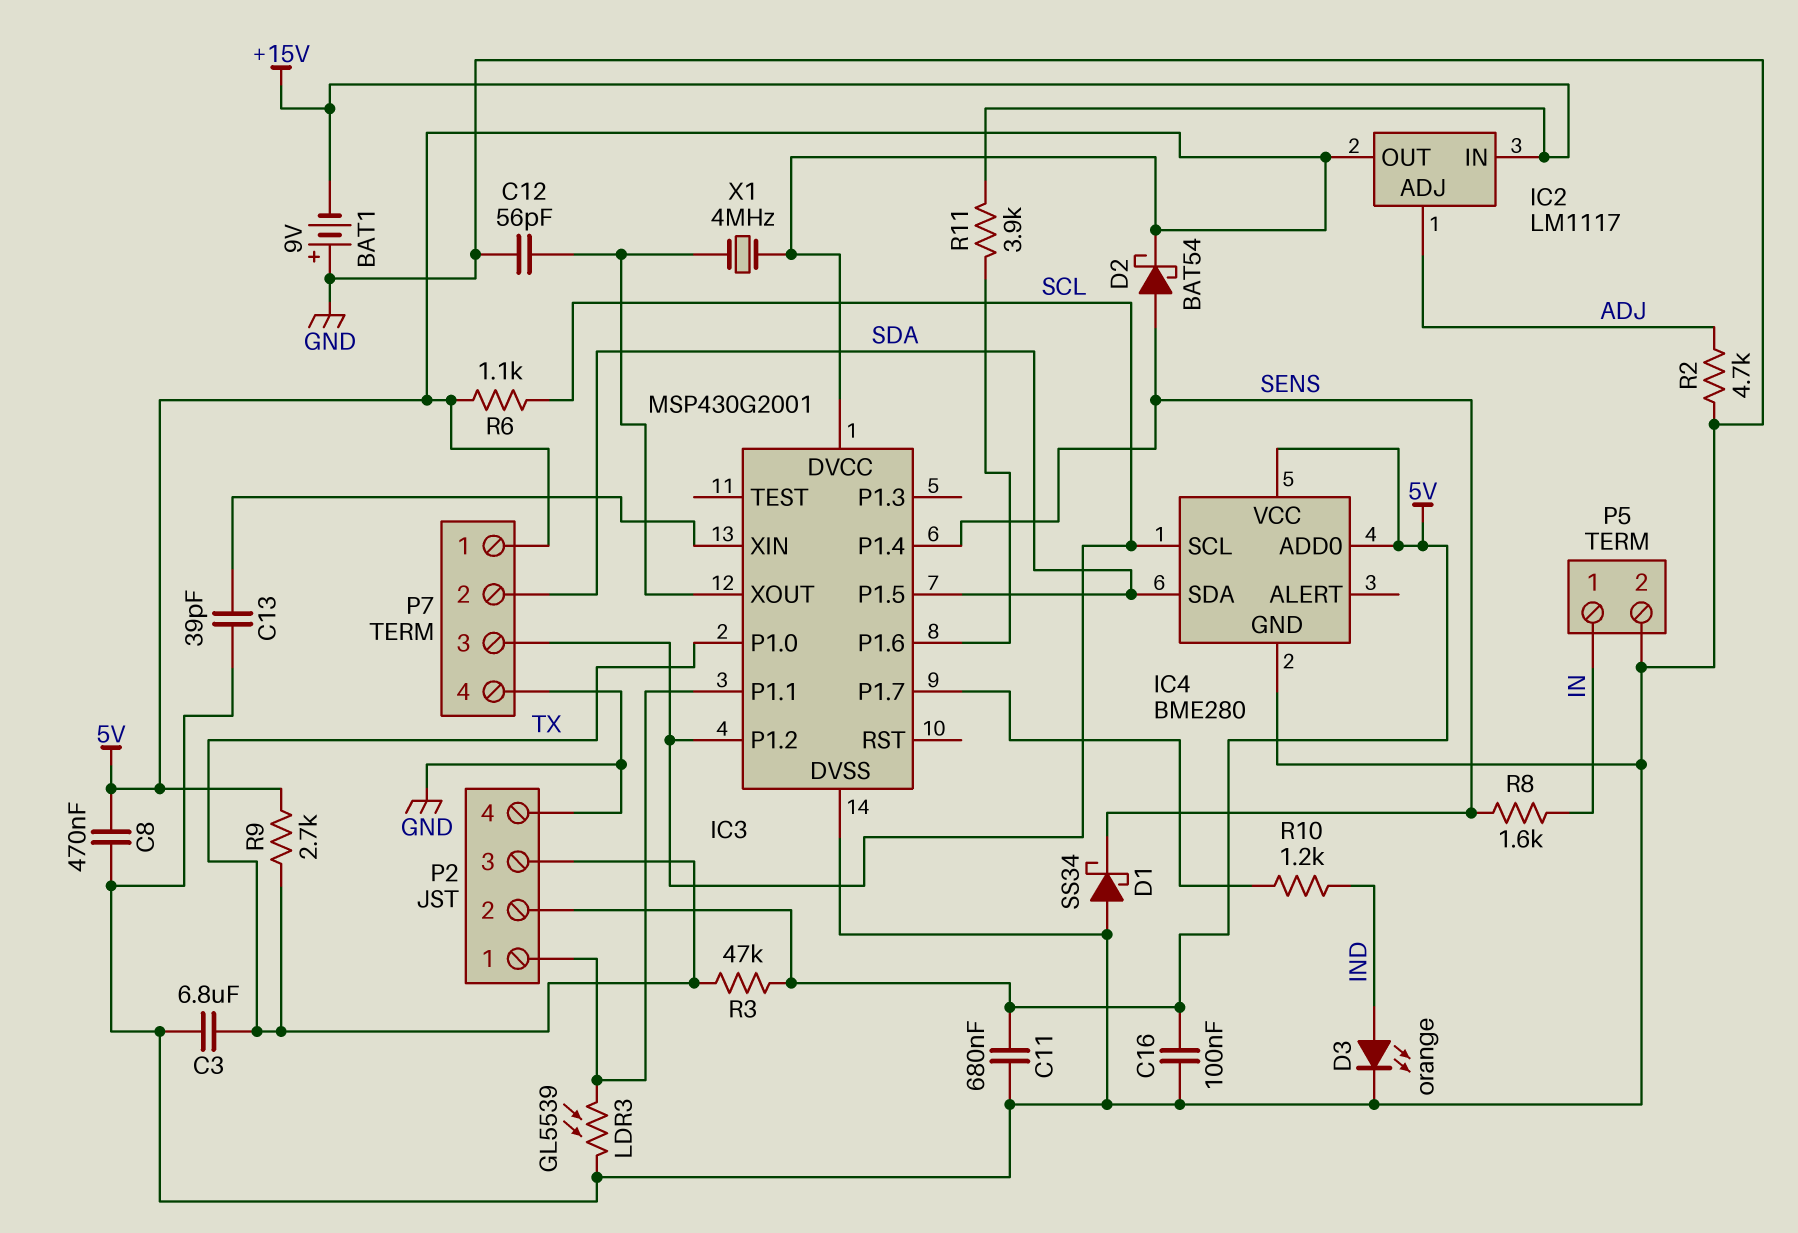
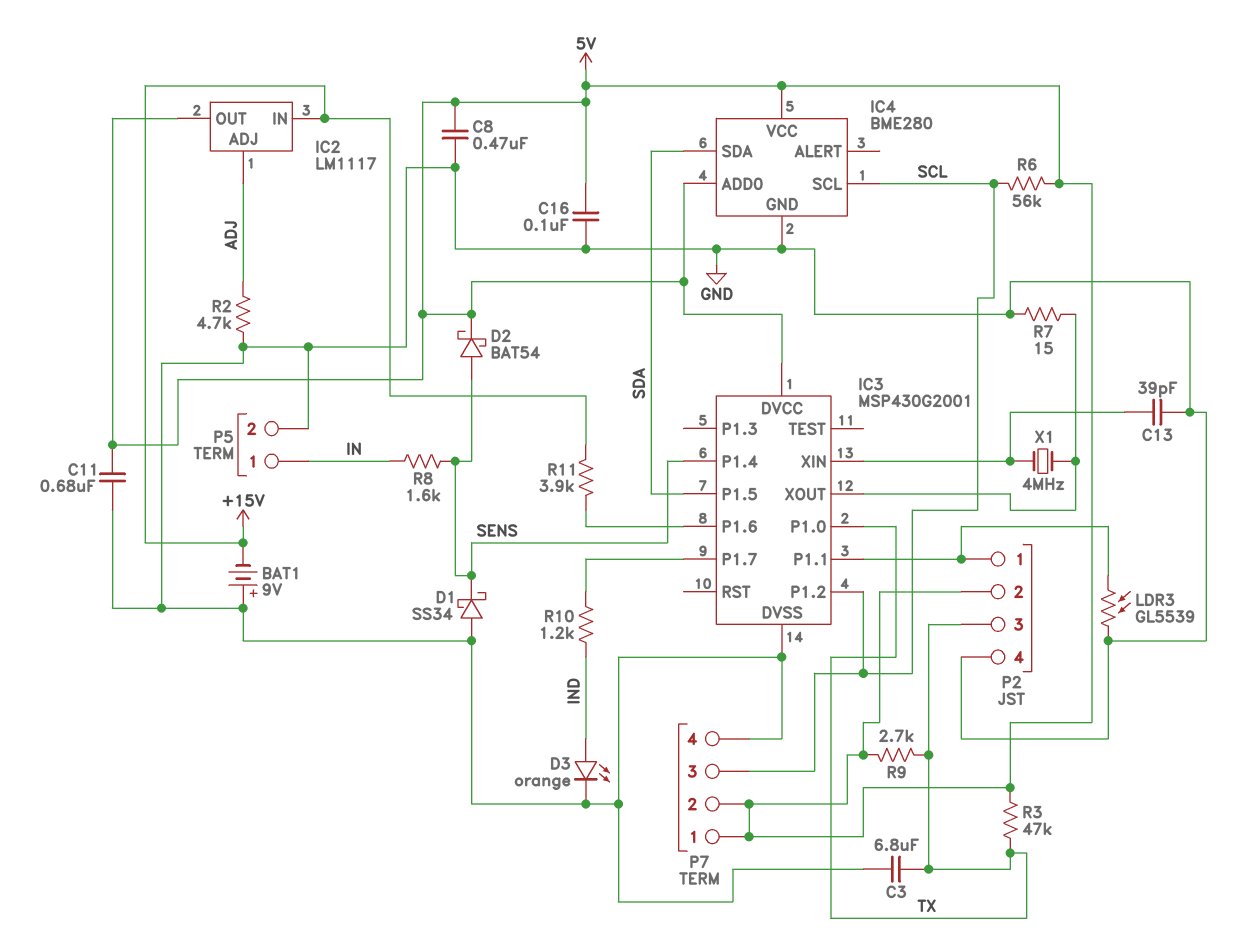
C12: 56pF (GND, IC3/XOUT) -> none
P7 pin 2: SDA -> 5V
R6: 1.1k (5V, SCL) -> 56k (5V, SCL)
R7: none -> 15 (GND, IC3/XOUT)
X1: 4MHz (5V, IC3/XOUT) -> 4MHz (IC3/XIN, IC3/XOUT)

